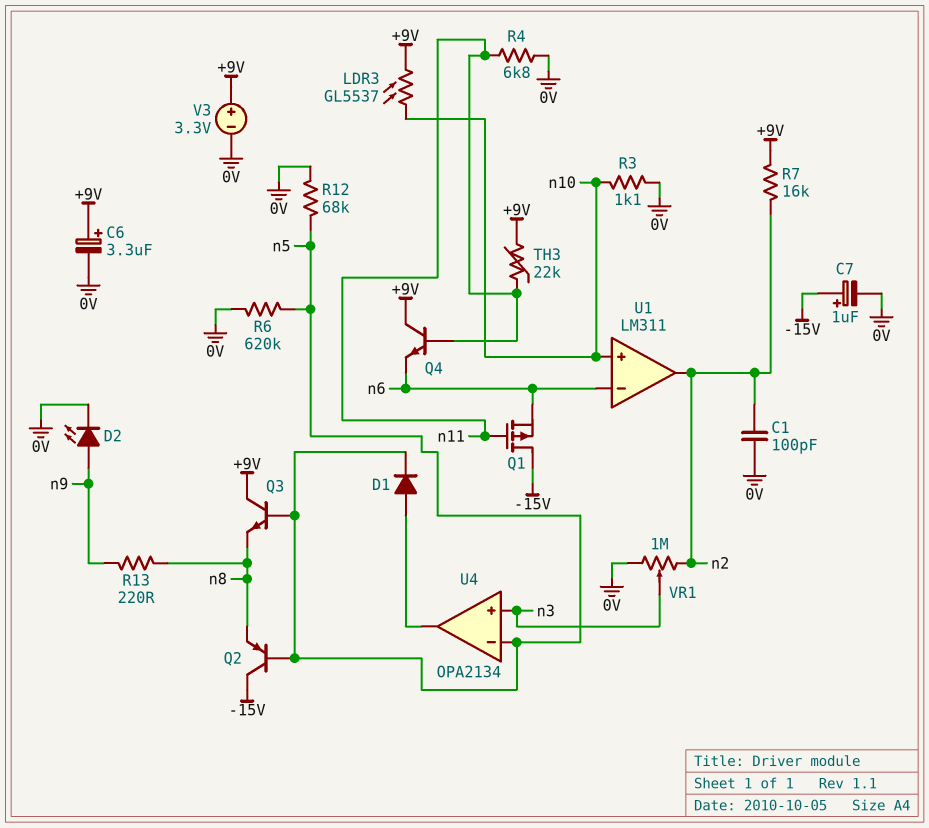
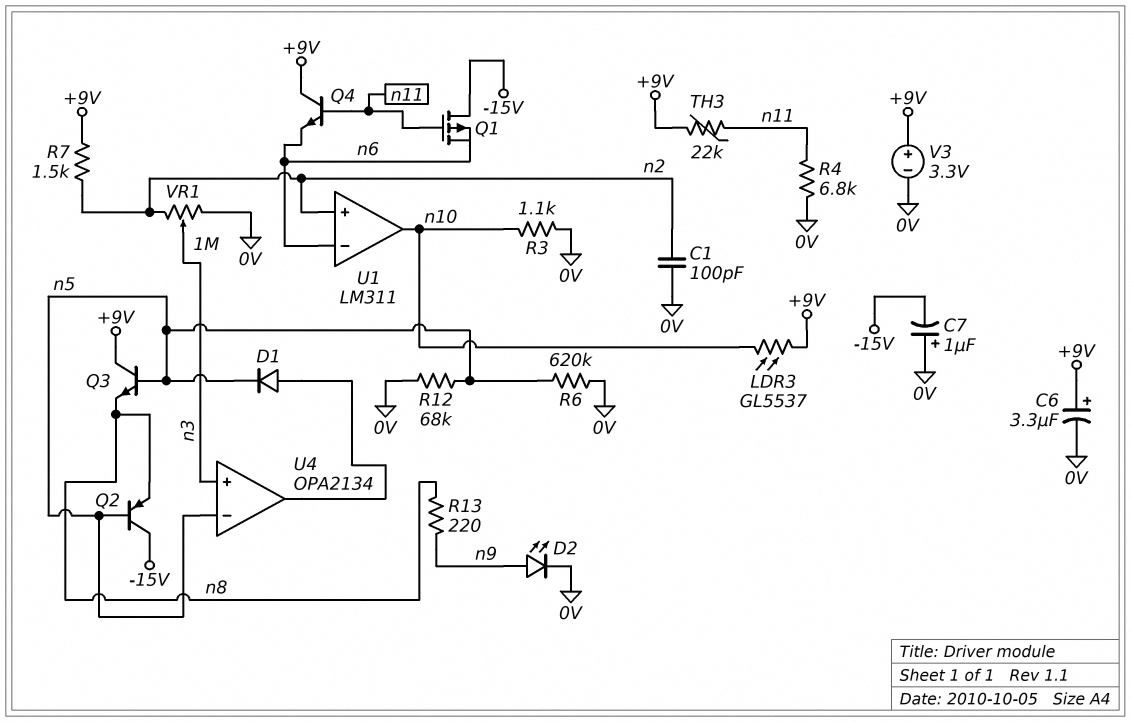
C7: 1uF (plus -15V, minus 0V) -> 1uF (plus 0V, minus -15V)
R7: 16k (+9V, n2) -> 1.5k (+9V, n2)
U1 pin in+: n10 -> n2
U1 pin out: n2 -> n10

